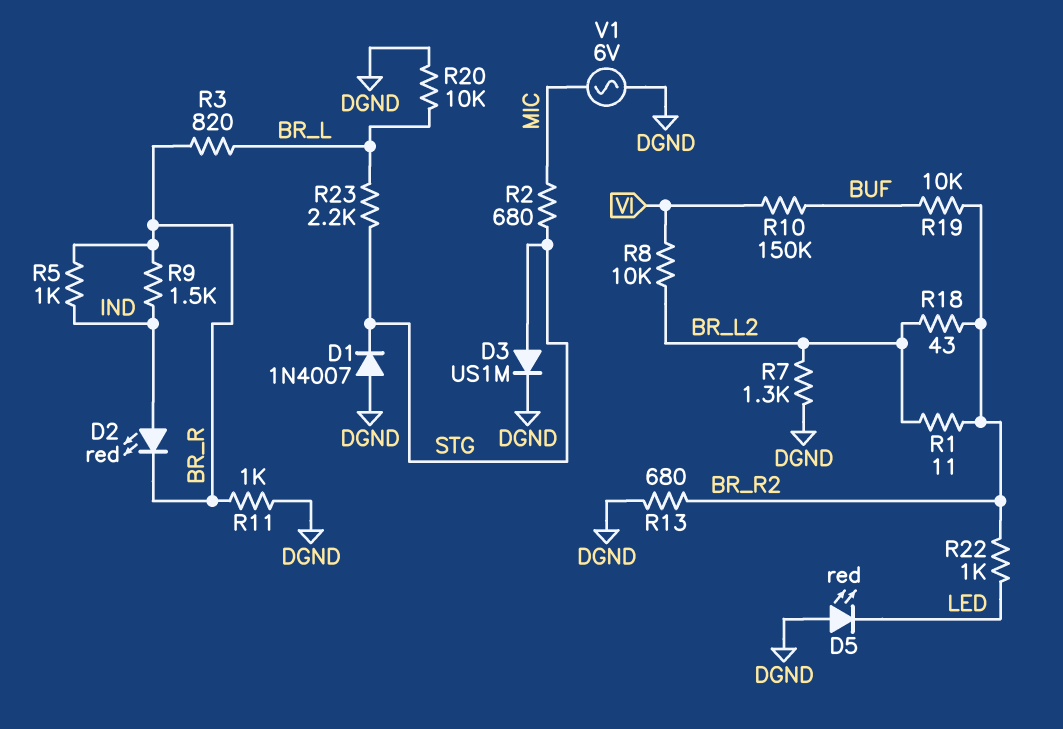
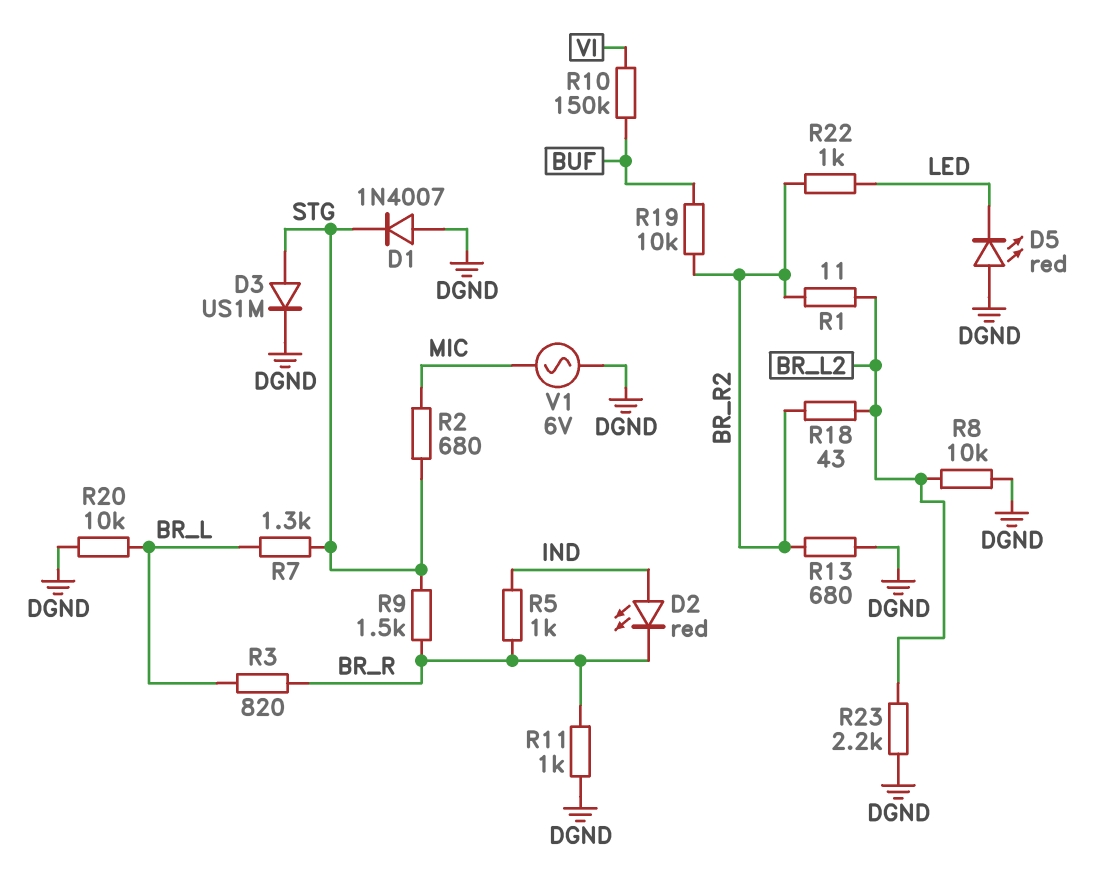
R7: 1.3k (BR_L2, DGND) -> 1.3k (BR_L, STG)
R8: 10k (BR_L2, VI) -> 10k (BR_L2, DGND)
R9: 1.5k (BR_R, IND) -> 1.5k (BR_R, STG)
R23: 2.2k (BR_L, STG) -> 2.2k (BR_L2, DGND)

